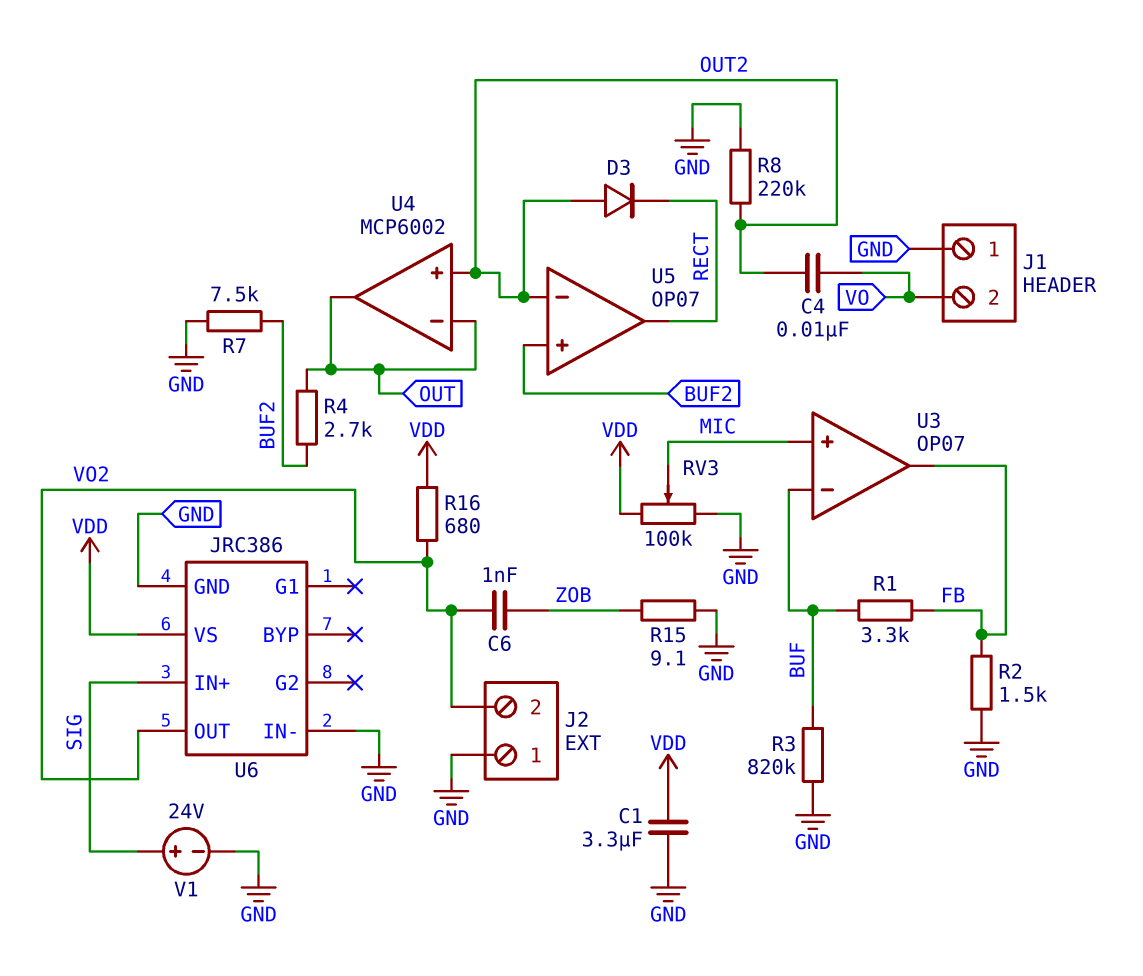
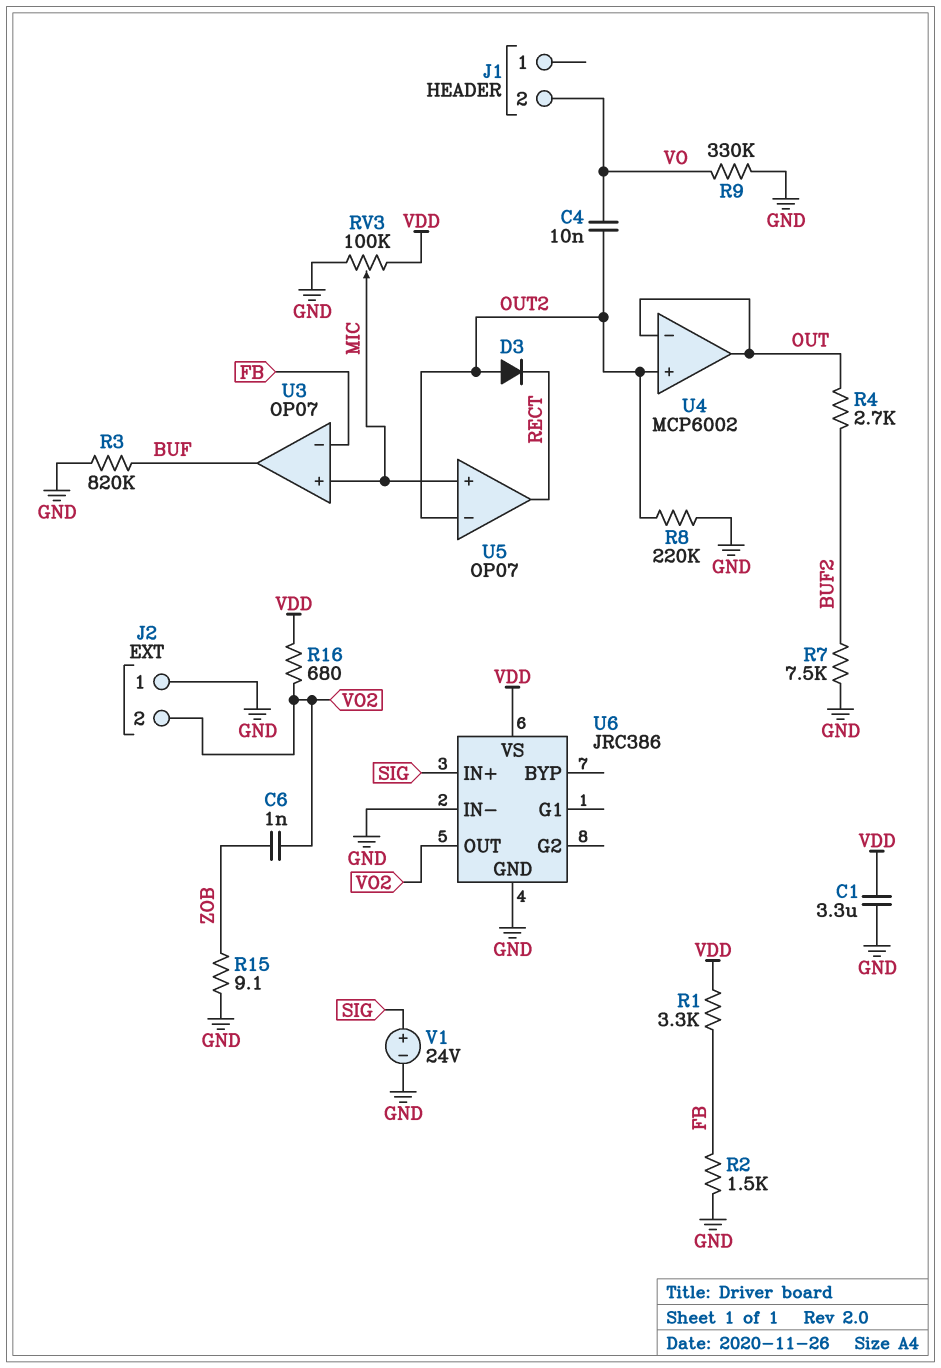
J1 pin 1: GND -> none
R1: 3.3k (BUF, FB) -> 3.3k (FB, VDD)
R9: none -> 330k (GND, VO)
U3 pin in-: BUF -> FB
U3 pin out: FB -> BUF
U5 pin in+: BUF2 -> MIC

